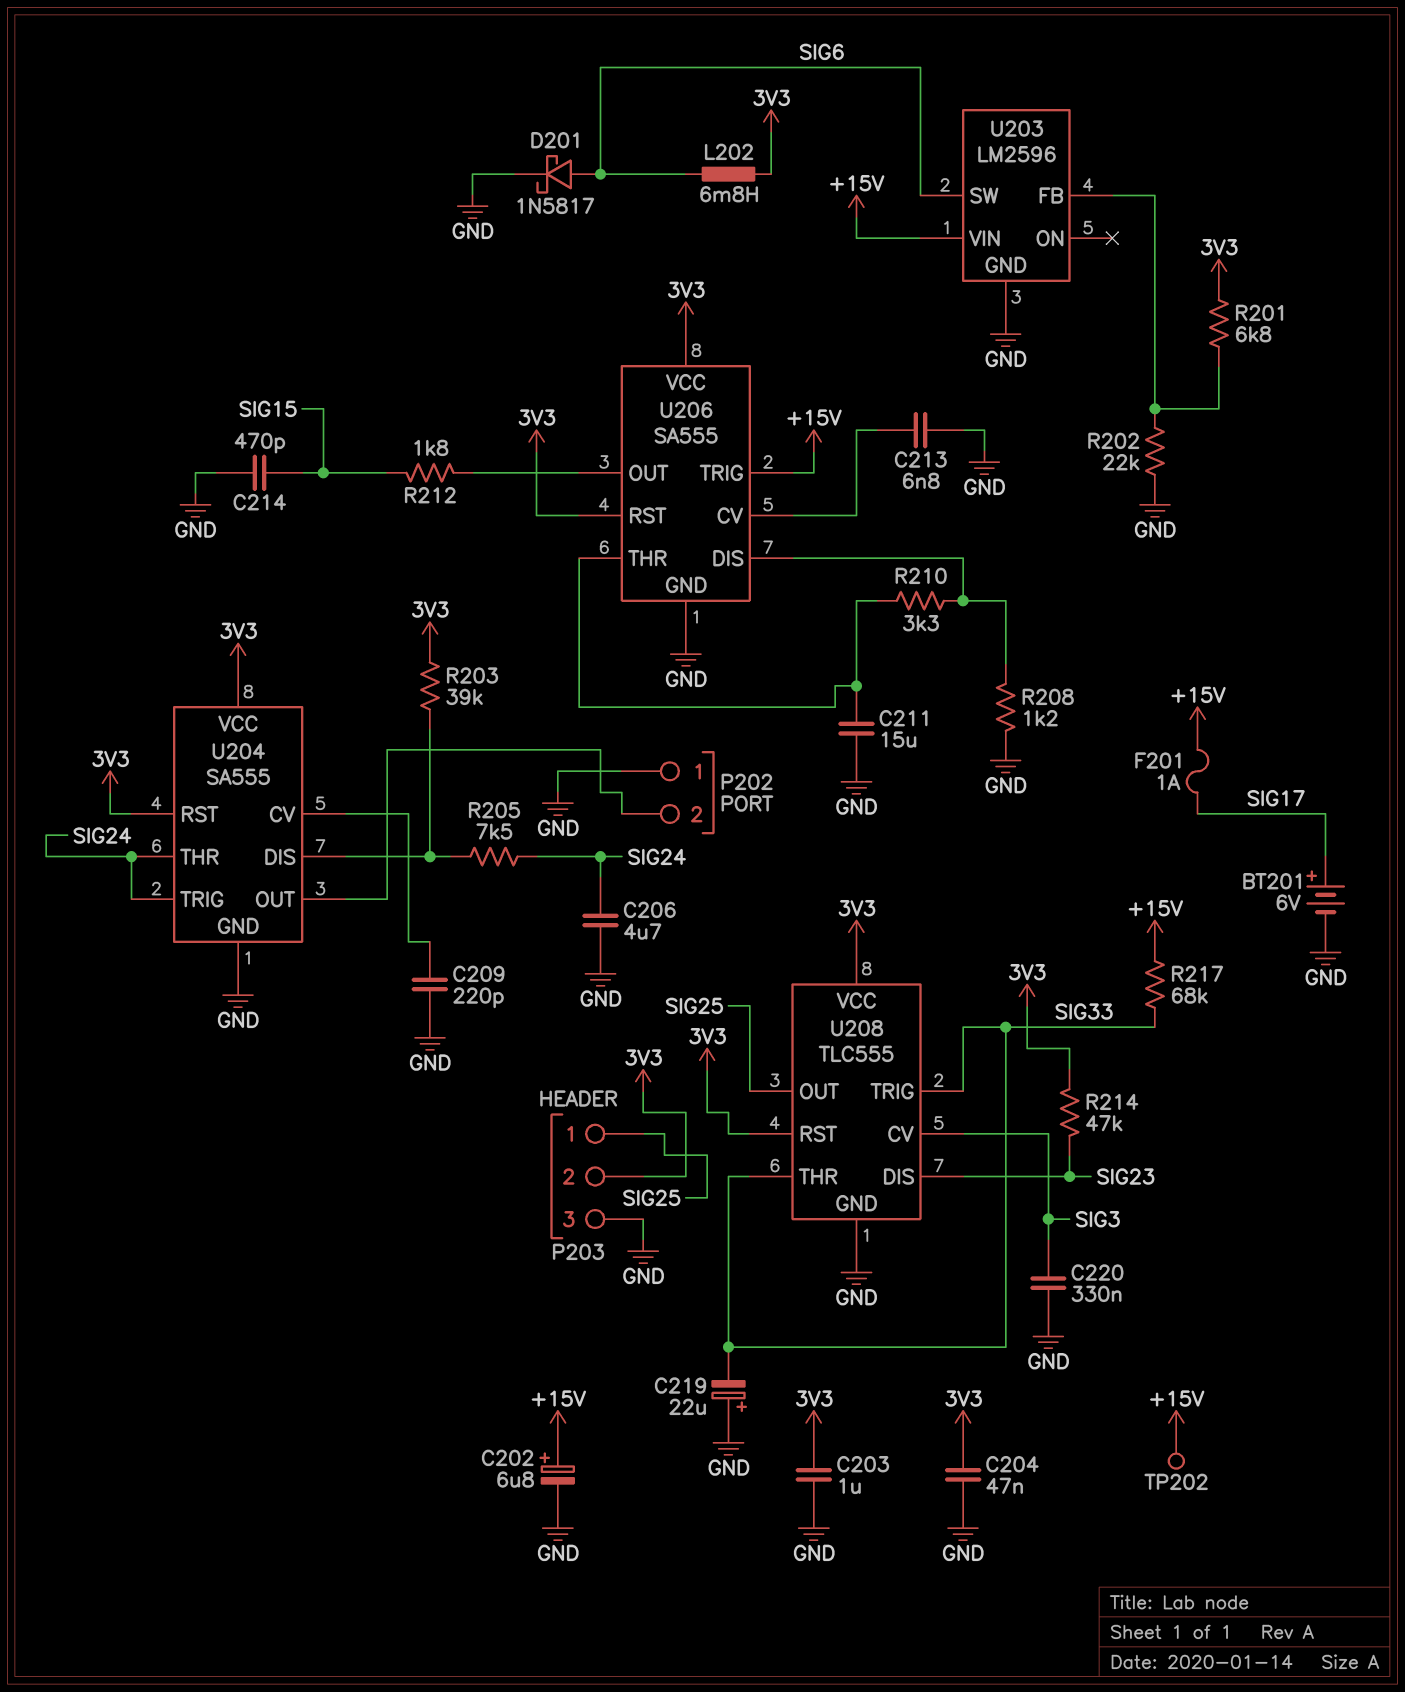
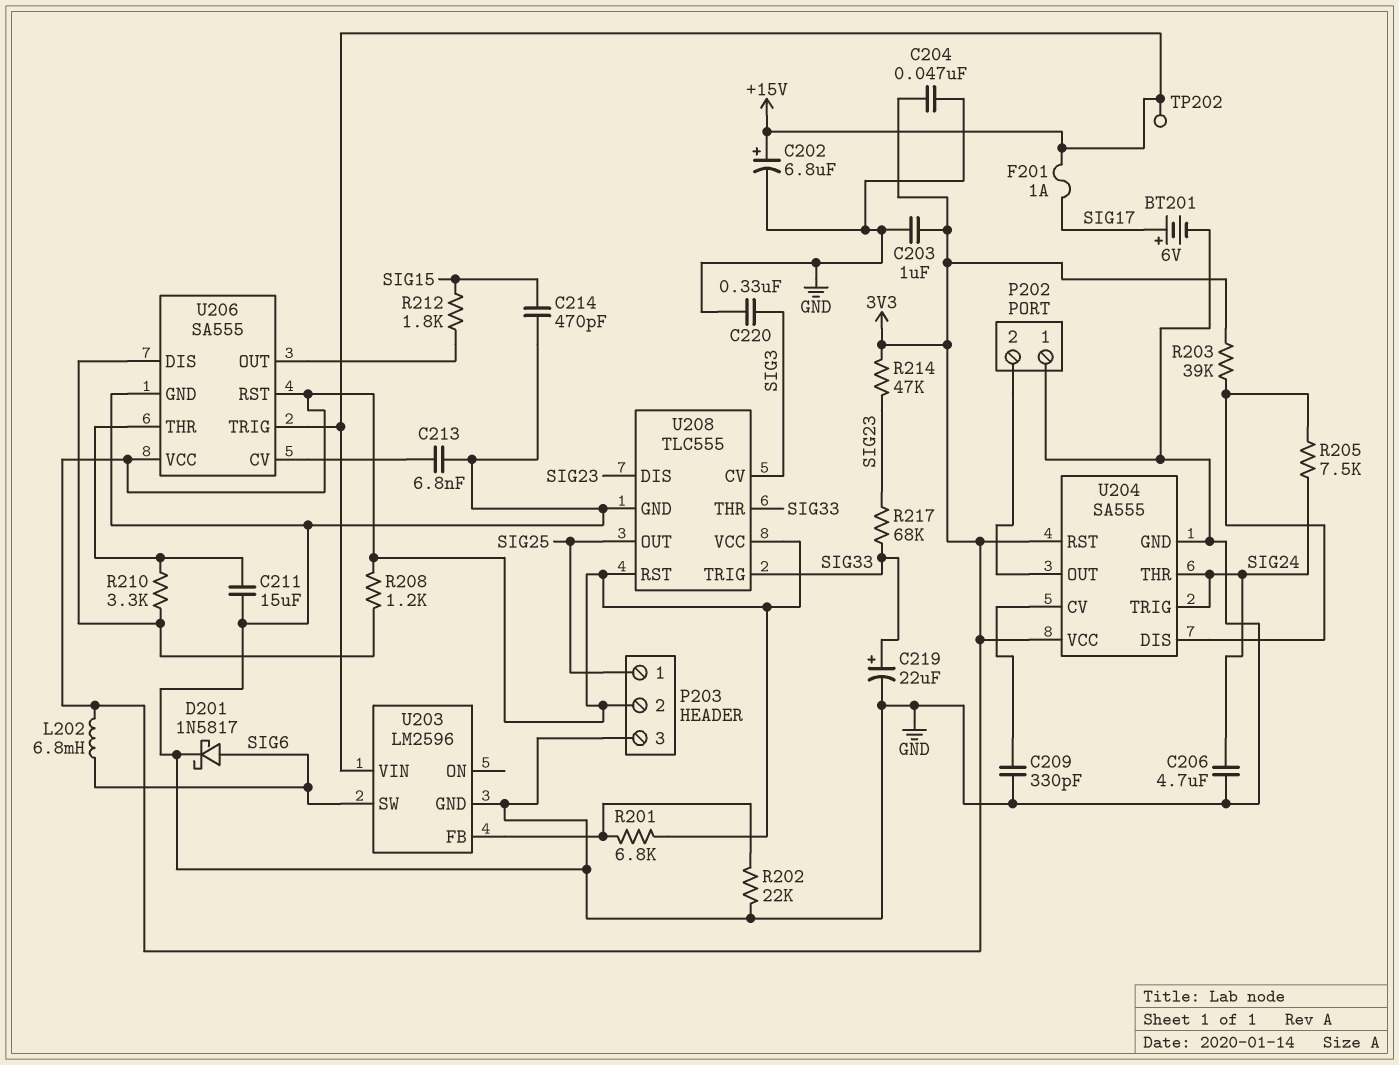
C209: 220pF (GND, U204/CV) -> 330pF (GND, U204/CV)
C219: 22uF (plus GND, minus SIG33) -> 22uF (plus SIG33, minus GND)
R208: 1.2k (GND, U206/DIS) -> 1.2k (3V3, U206/DIS)
R217: 68k (+15V, SIG33) -> 68k (SIG23, SIG33)

